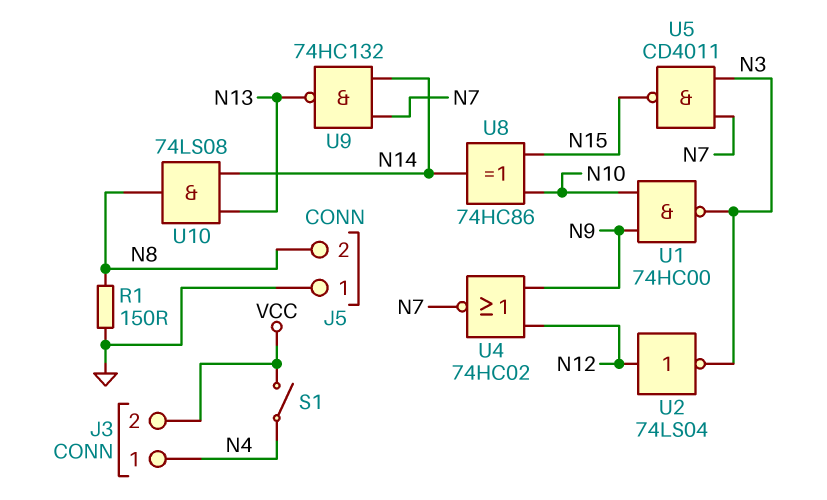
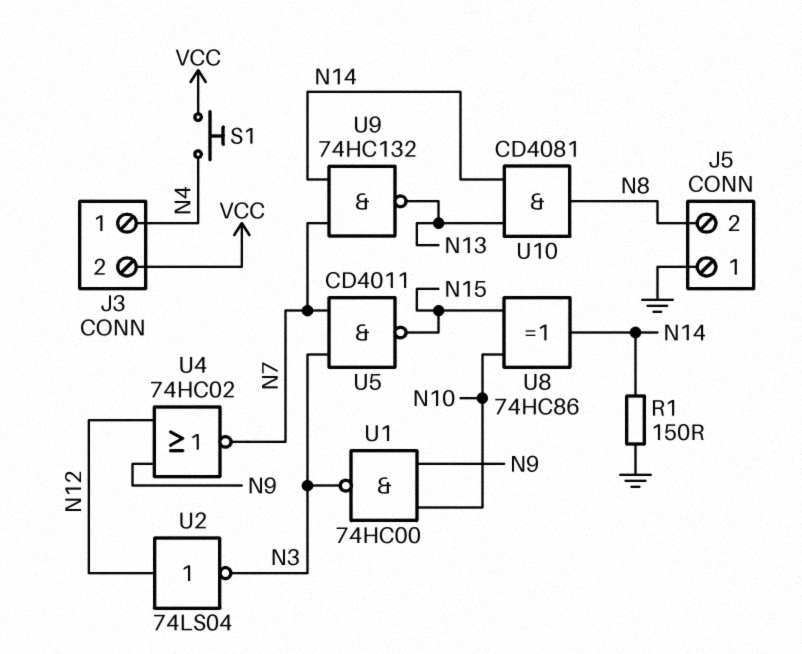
R1: 150 (GND, N8) -> 150 (GND, N14)
S1: switch (N4, VCC) -> button (N4, VCC)
U10: AND 74LS08 (in N13, in N14, out N8) -> AND CD4081 (in N13, in N14, out N8)

